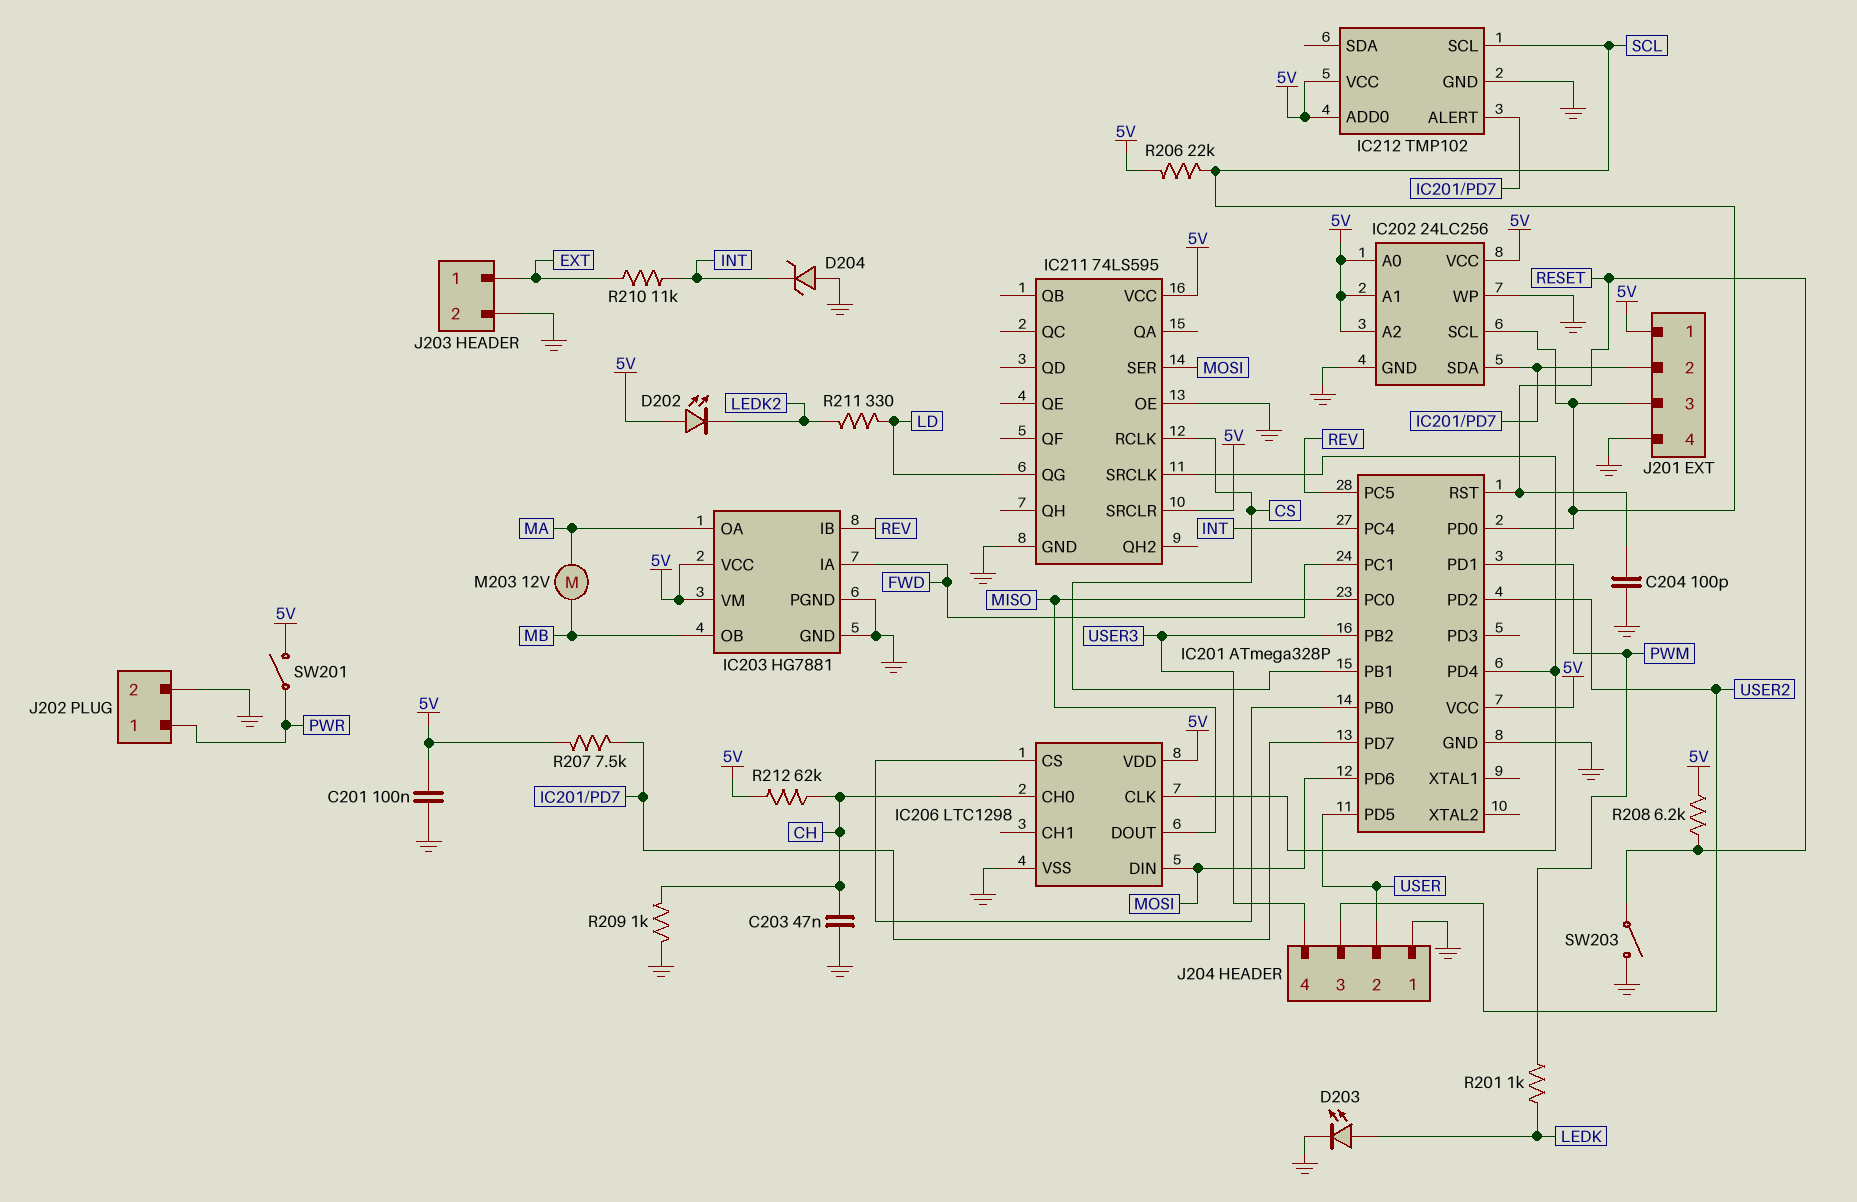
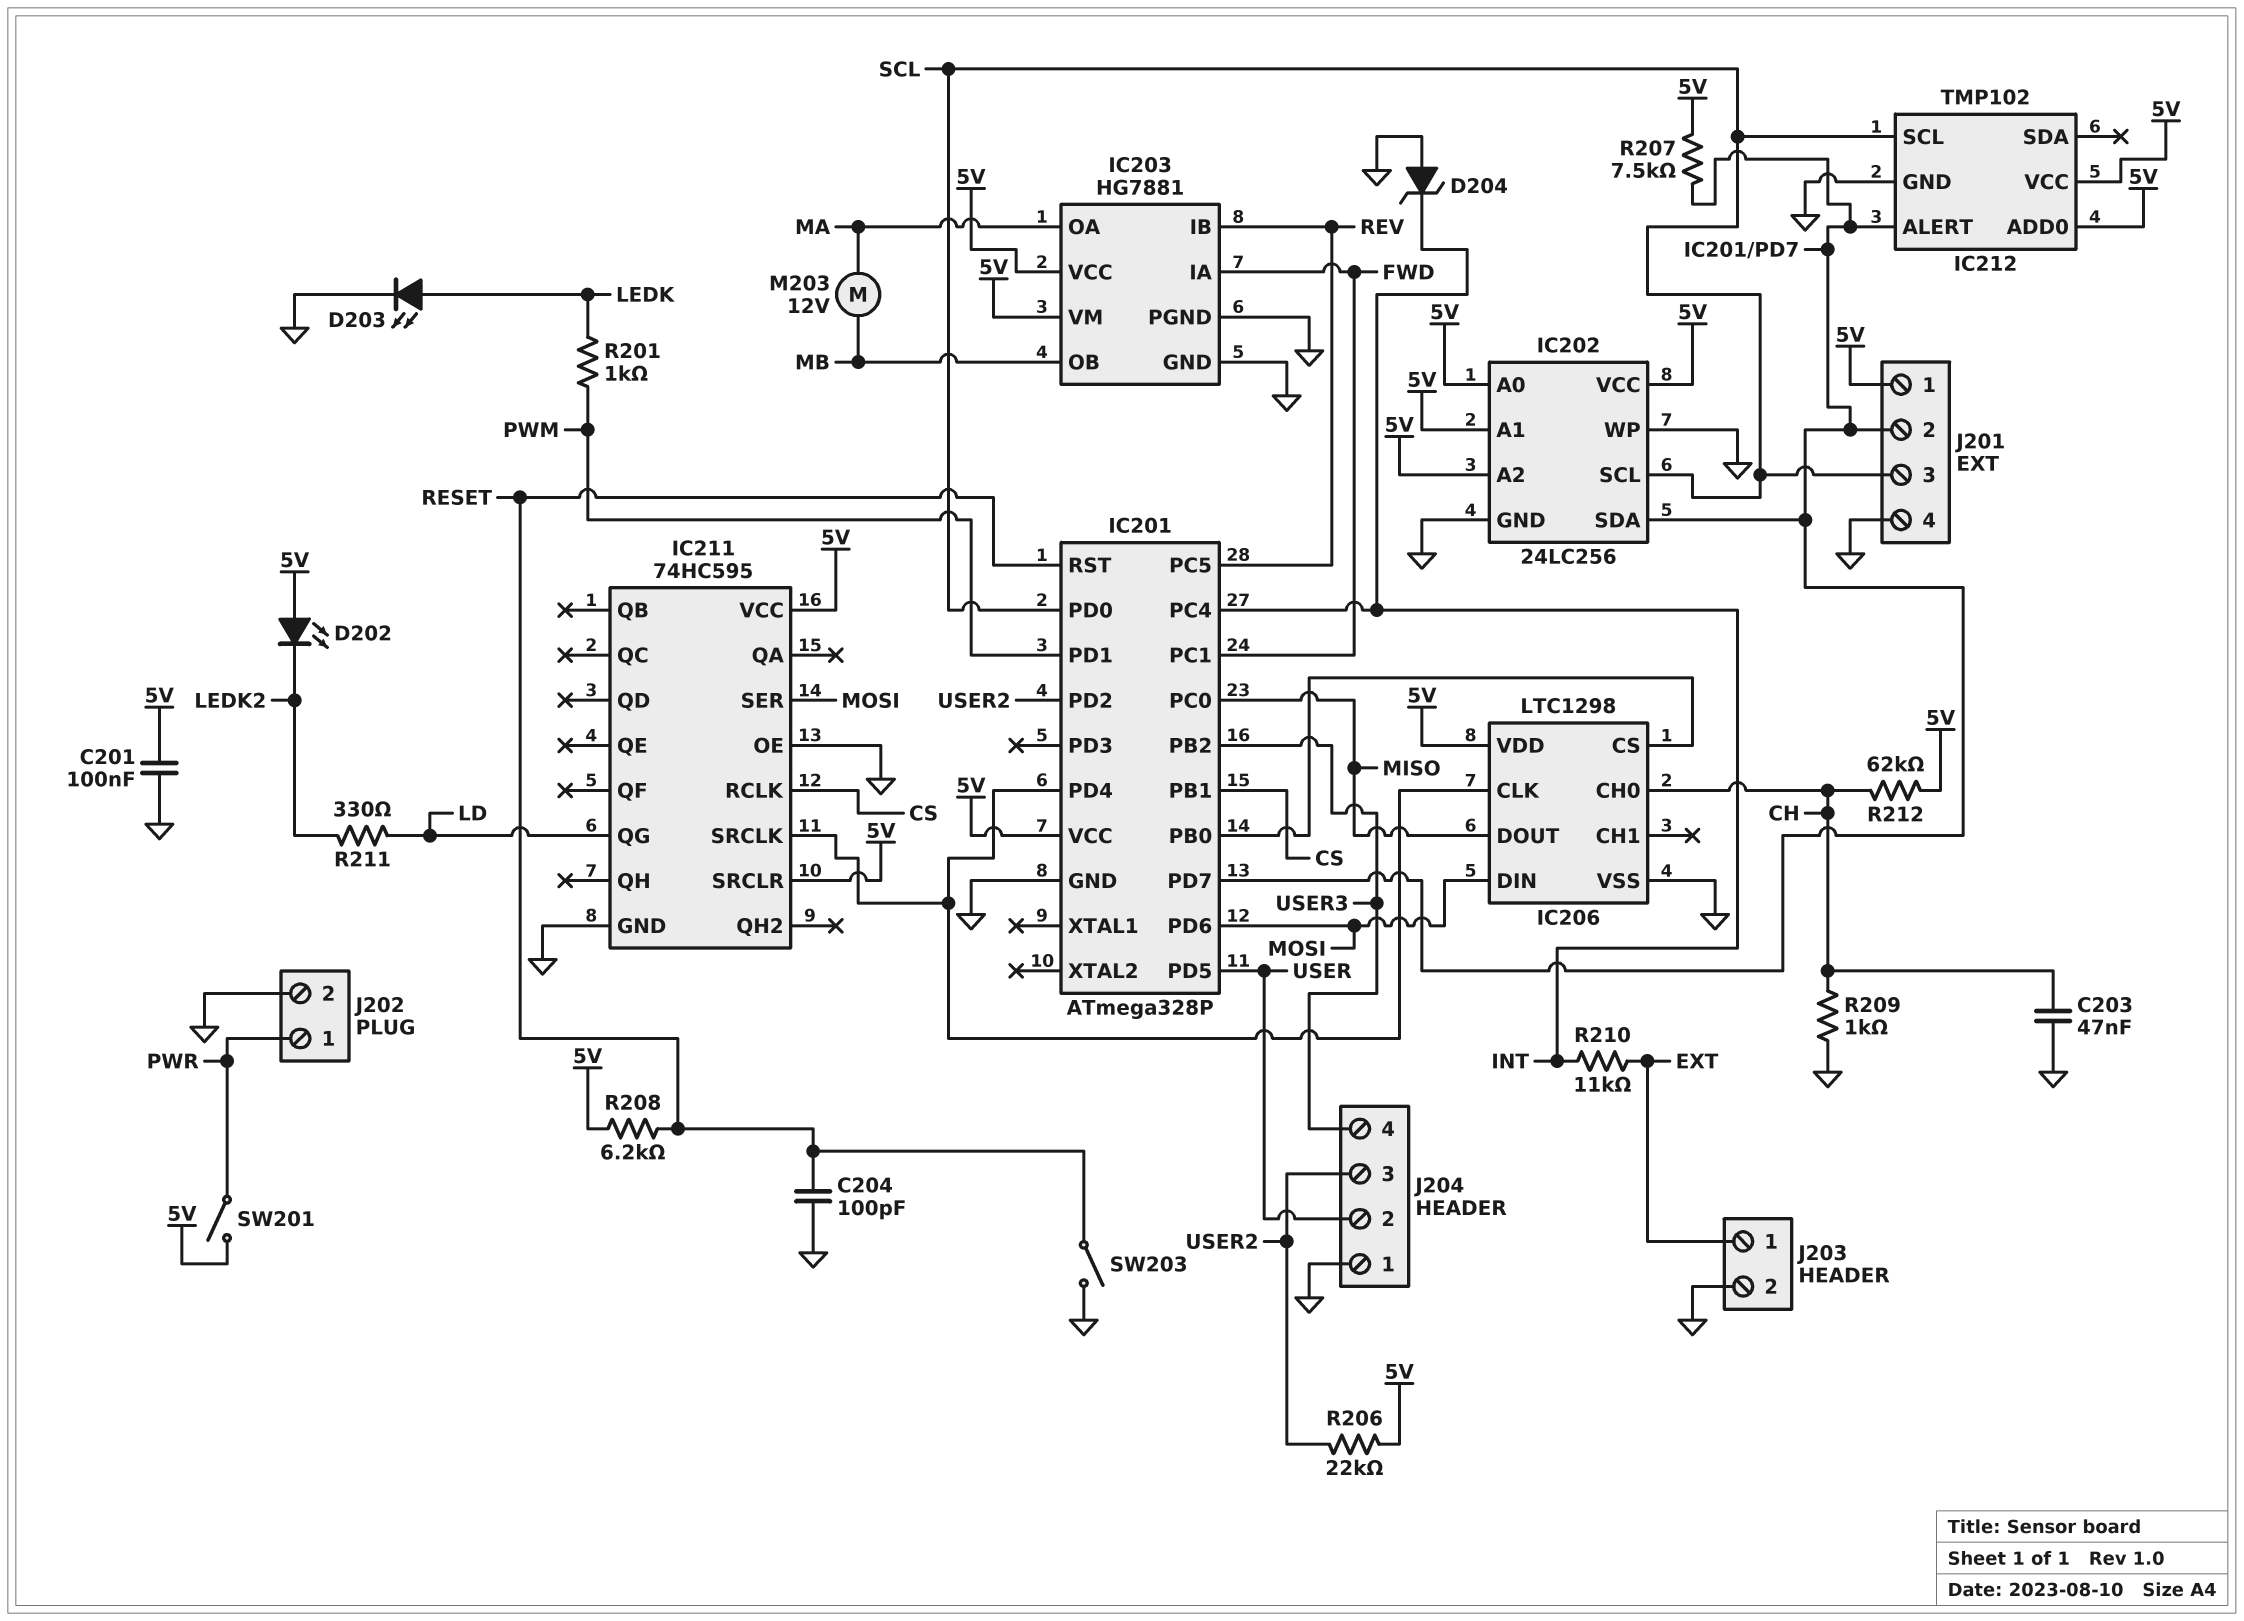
IC211: 74LS595 -> 74HC595
R206: 22k (5V, SCL) -> 22k (5V, USER2)

